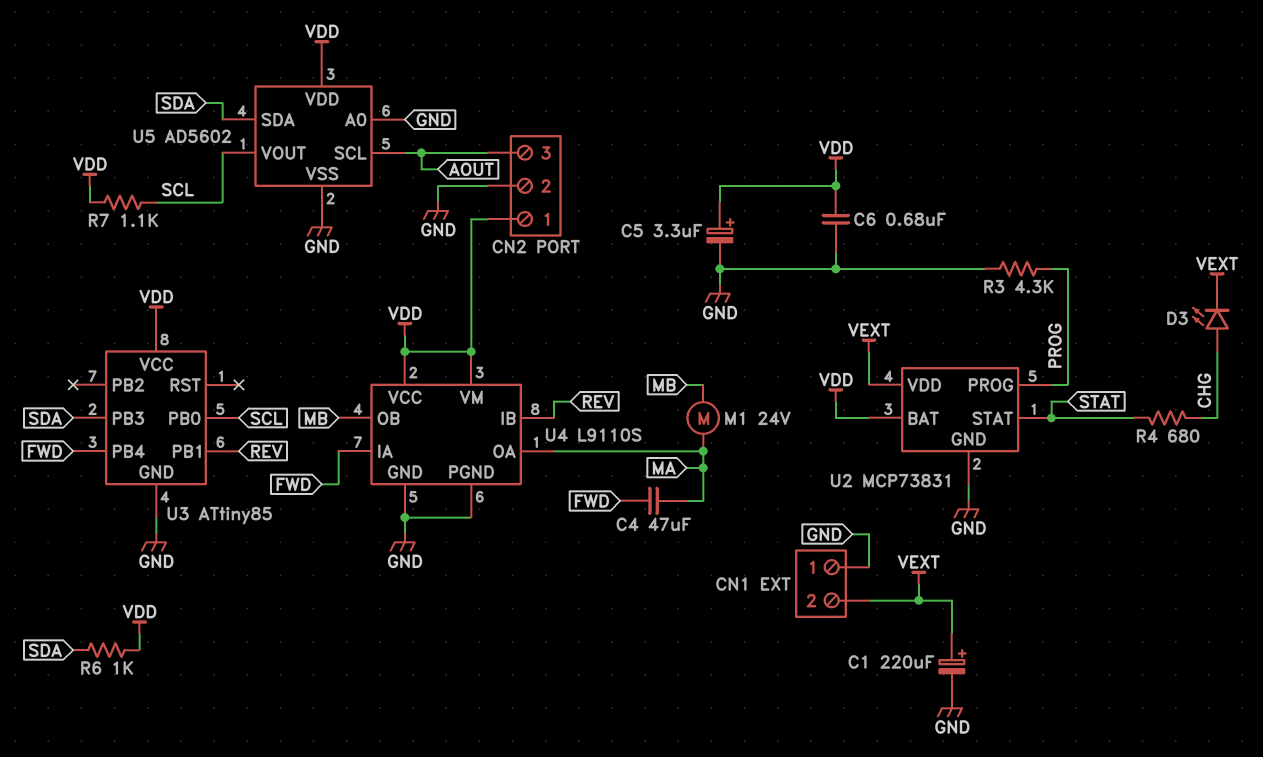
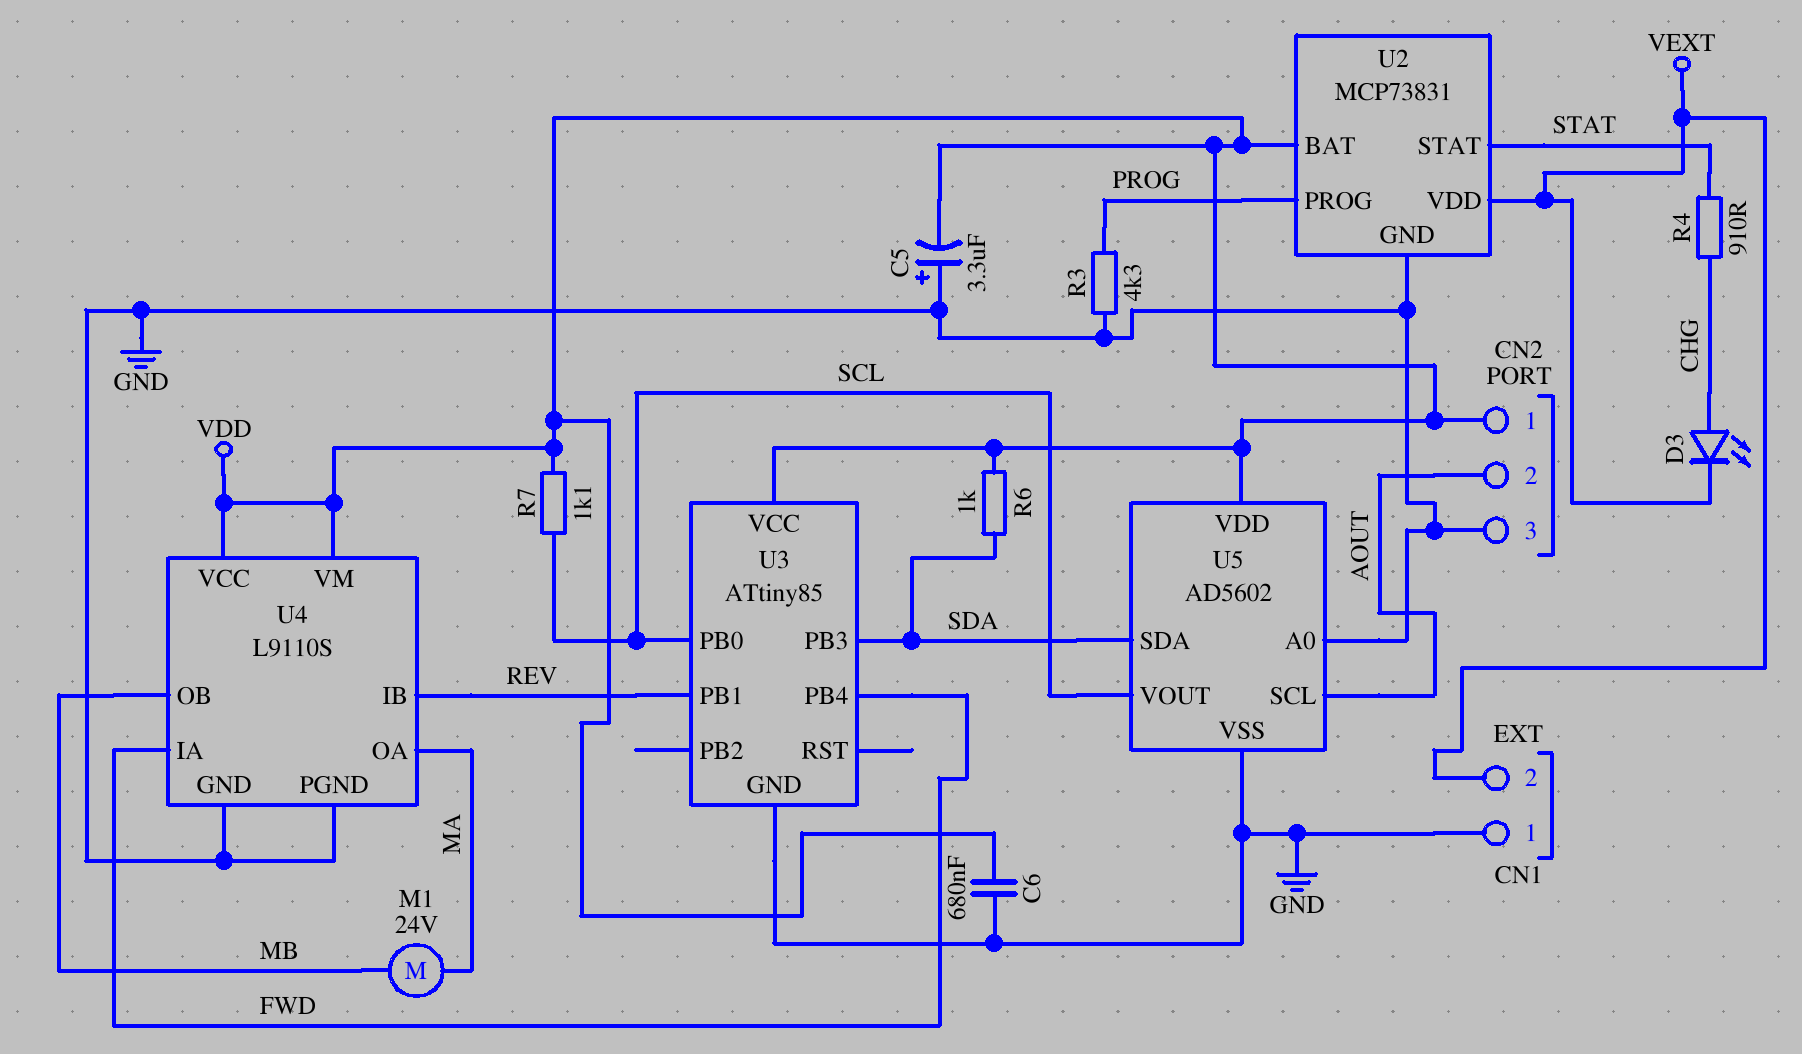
C1: 220uF (plus VEXT, minus GND) -> none
C4: 47uF (FWD, MA) -> none
C5: 3.3uF (plus VDD, minus GND) -> 3.3uF (plus GND, minus VDD)
CN2 pin 2: GND -> AOUT
CN2 pin 3: AOUT -> GND
R4: 680 (CHG, STAT) -> 910 (CHG, STAT)

